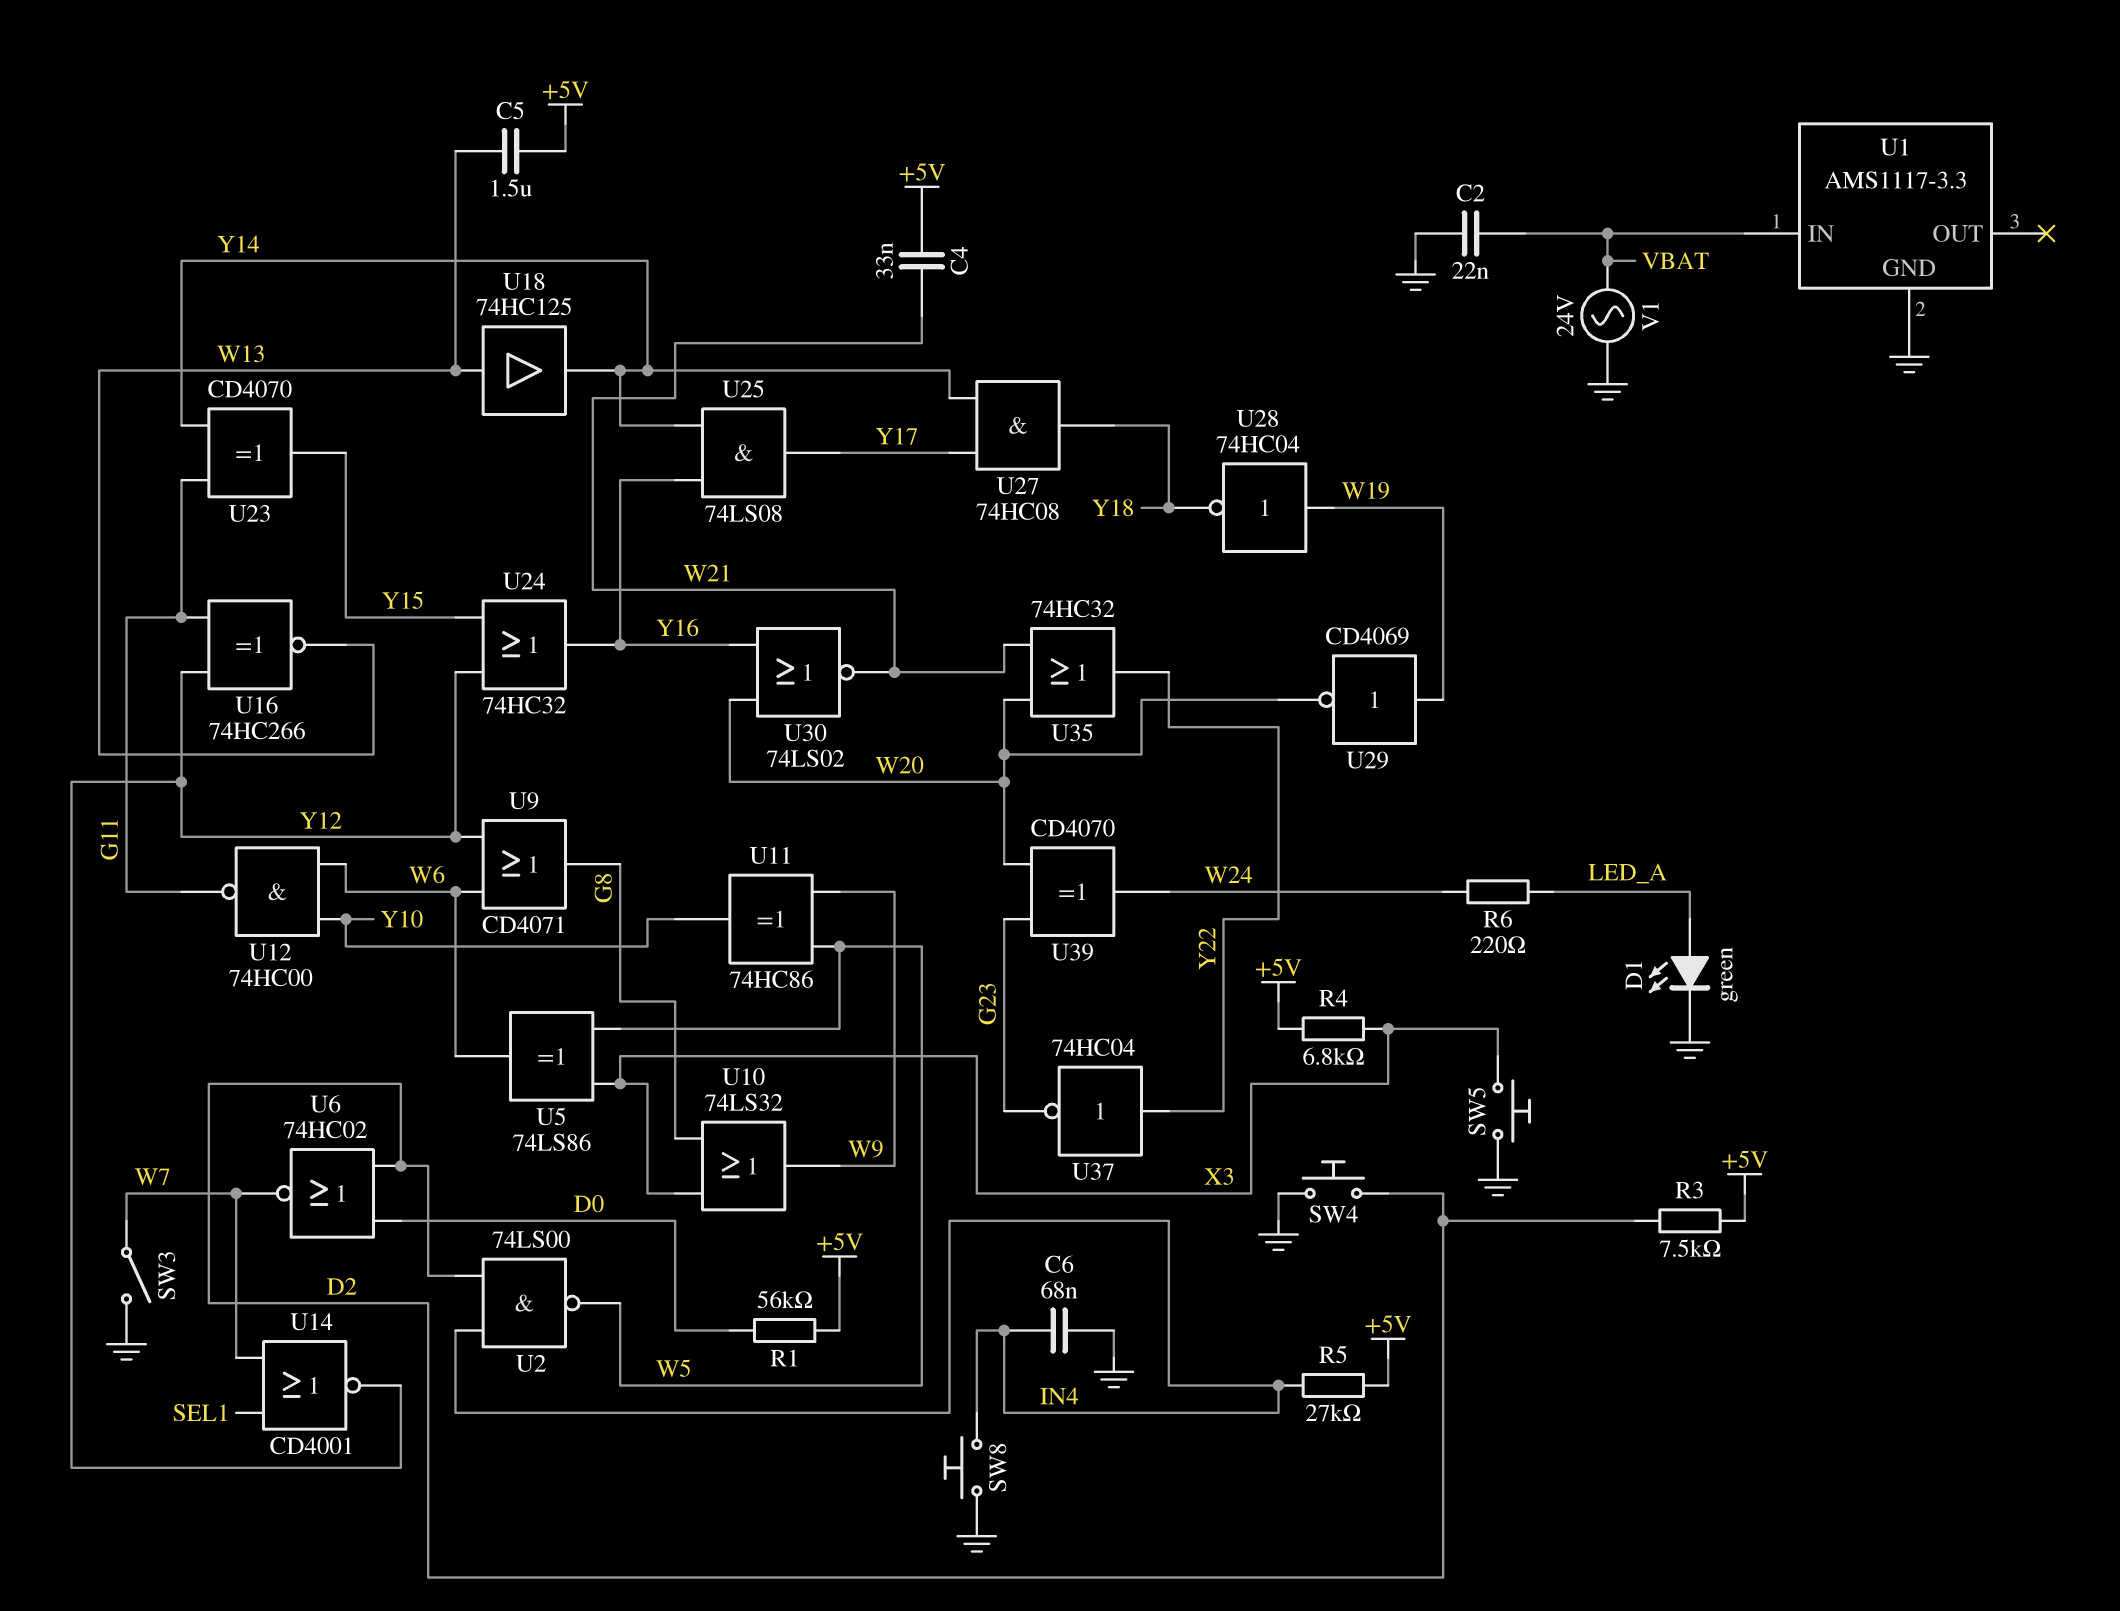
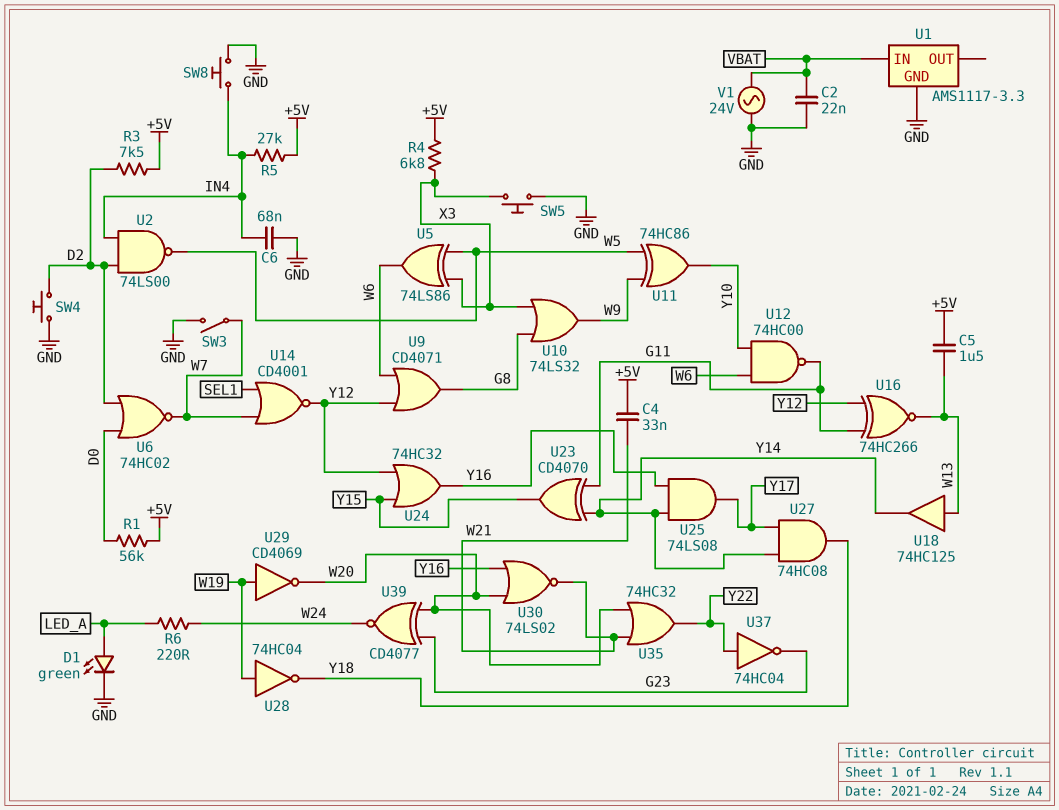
U39: XOR CD4070 (in G23, in W20, out W24) -> XNOR CD4077 (in G23, in W20, out W24)

